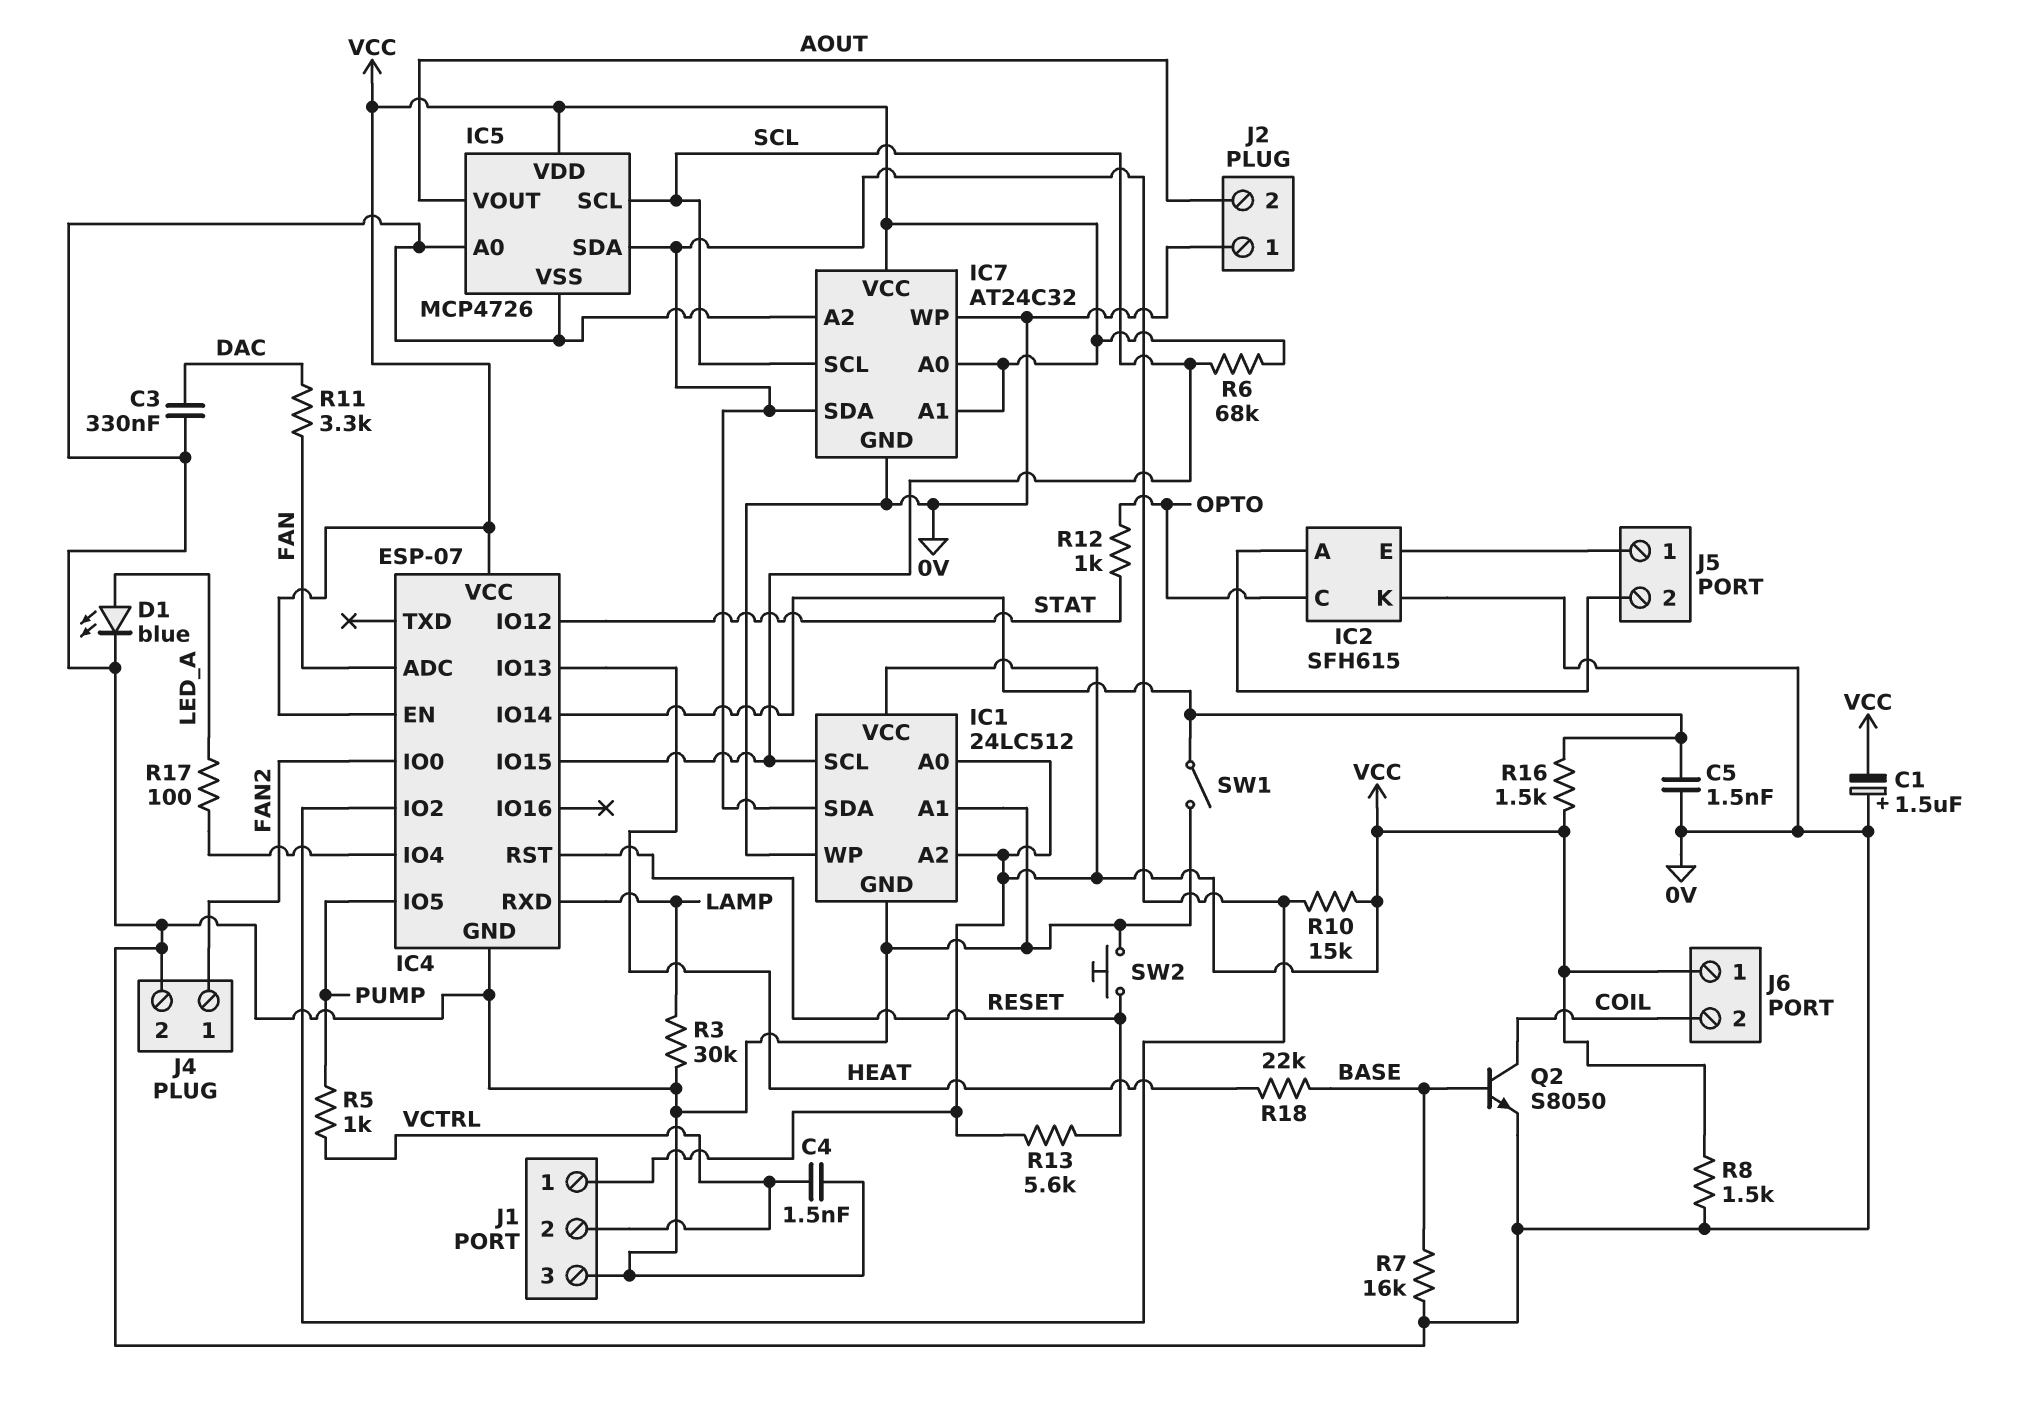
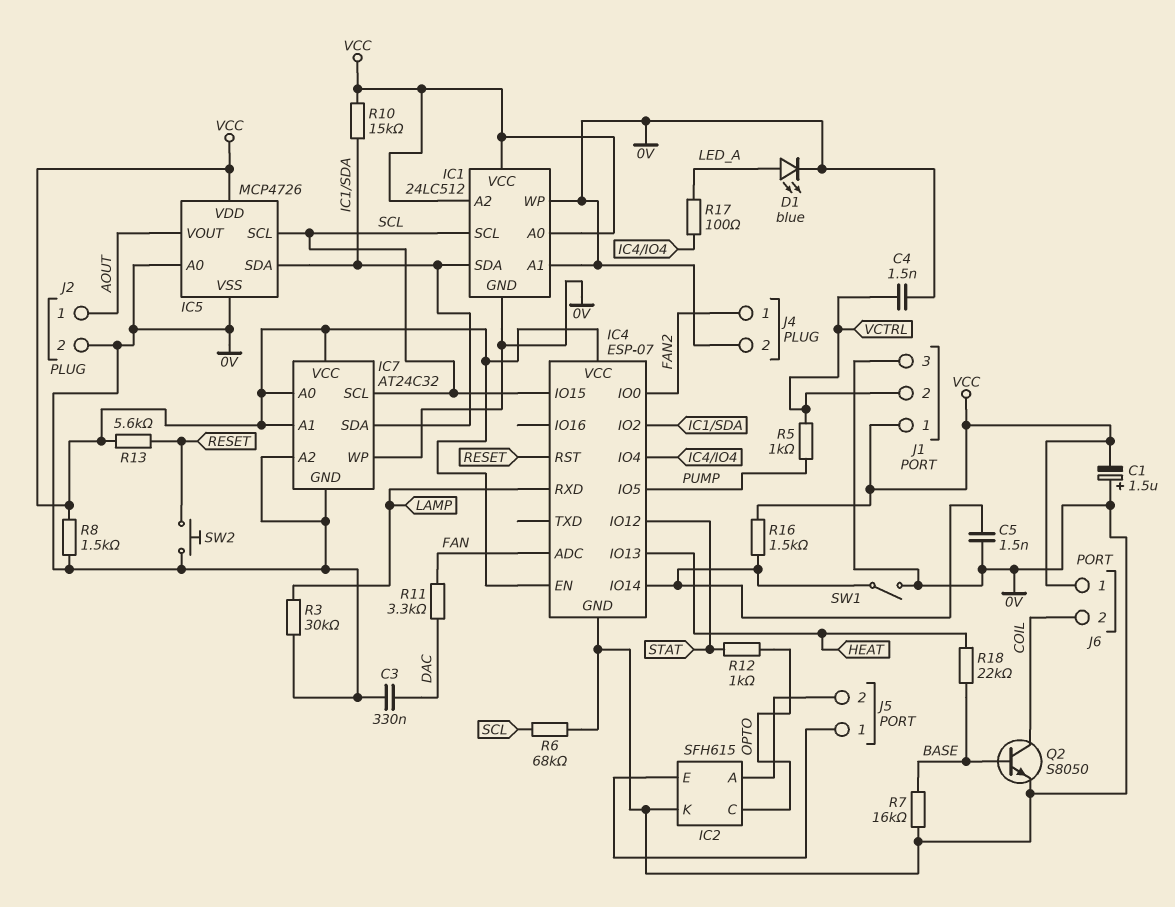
J2 pin 1: 0V -> AOUT
J2 pin 2: AOUT -> 0V
R6: 68k (SCL, VCC) -> 68k (0V, SCL)

